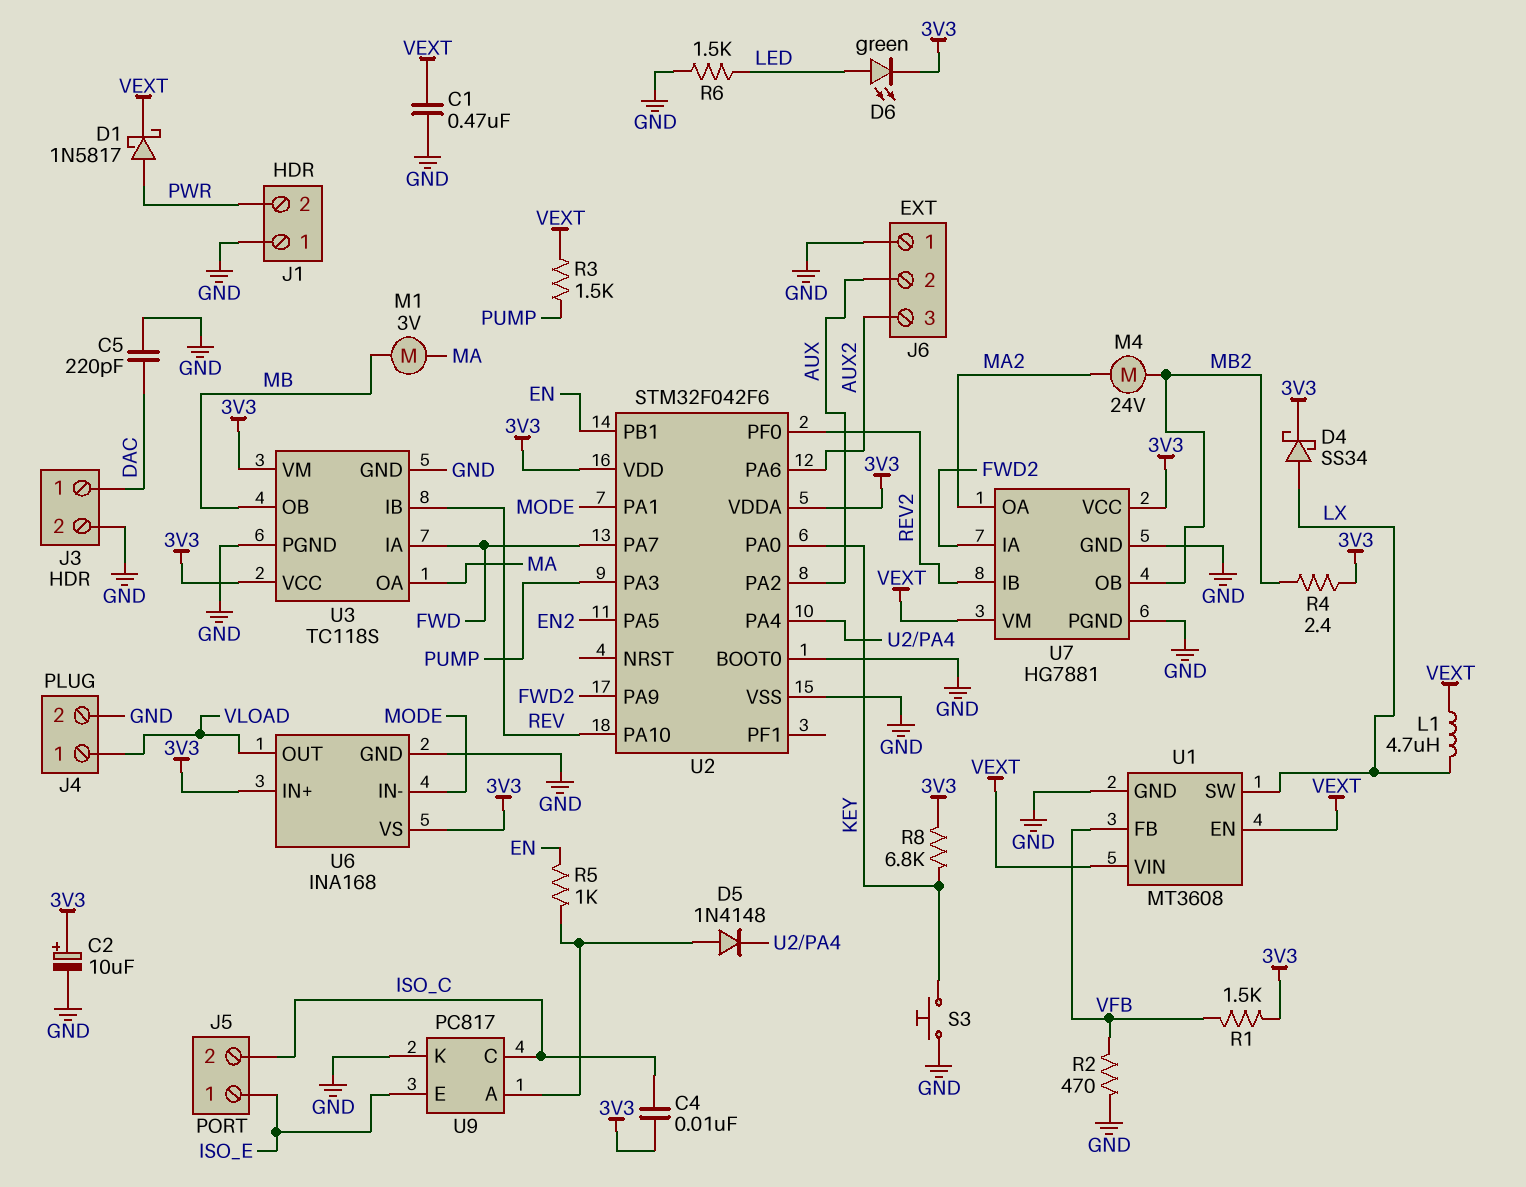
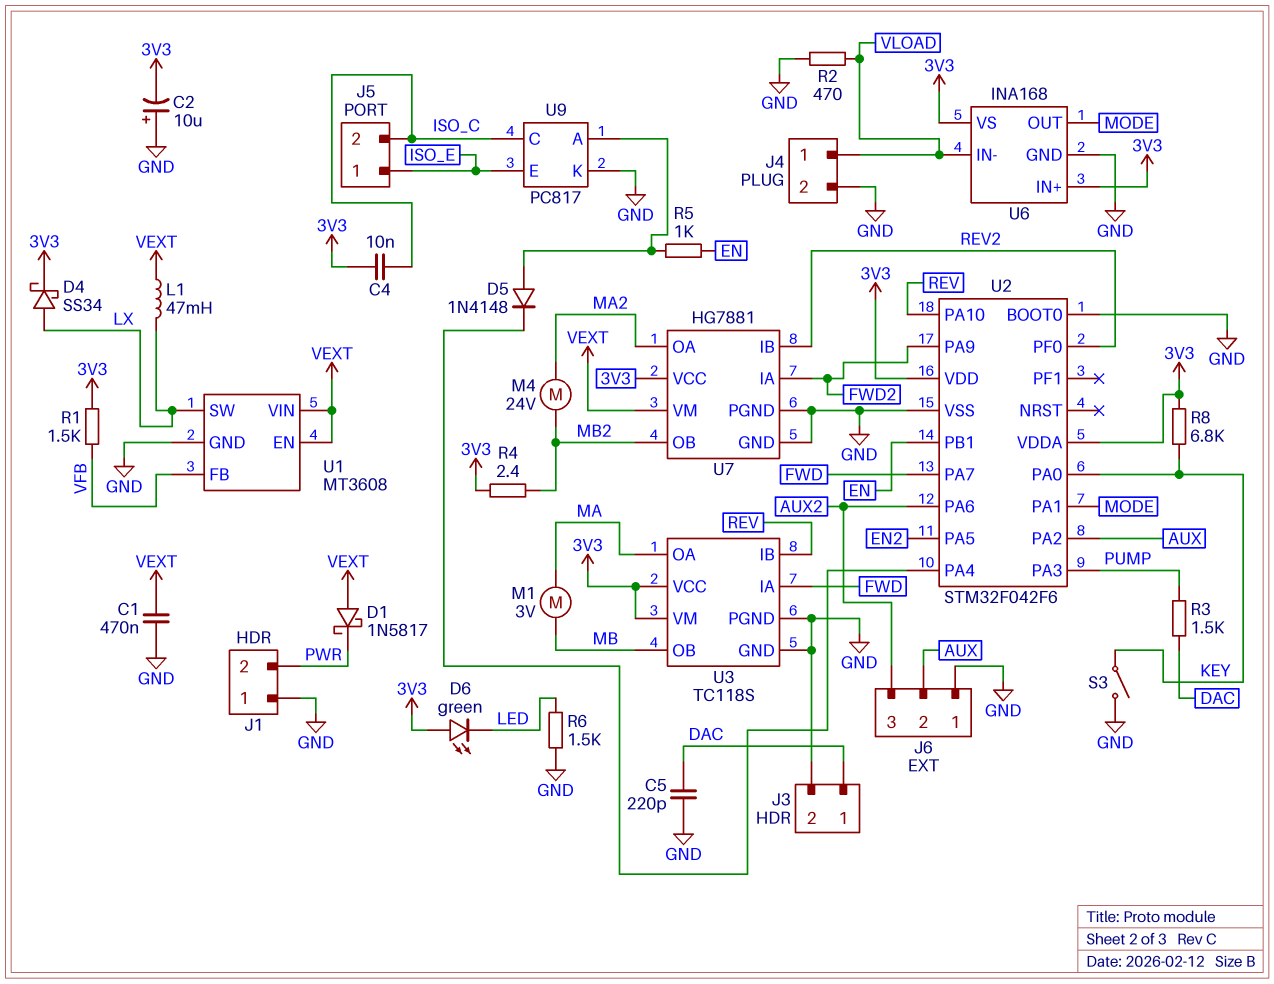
C2: 10uF (plus 3V3, minus GND) -> 10uF (plus GND, minus 3V3)
D1: schottky 1N5817 (A PWR, K VEXT) -> schottky 1N5817 (A VEXT, K PWR)
D6: LED green (A LED, K 3V3) -> LED green (A 3V3, K LED)
L1: 4.7uH (LX, VEXT) -> 47mH (LX, VEXT)
R2: 470 (GND, VFB) -> 470 (GND, VLOAD)
R3: 1.5k (PUMP, VEXT) -> 1.5k (DAC, PUMP)
S3: button (GND, KEY) -> switch (GND, KEY)
U6 pin IN-: MODE -> VLOAD
U6 pin OUT: VLOAD -> MODE

